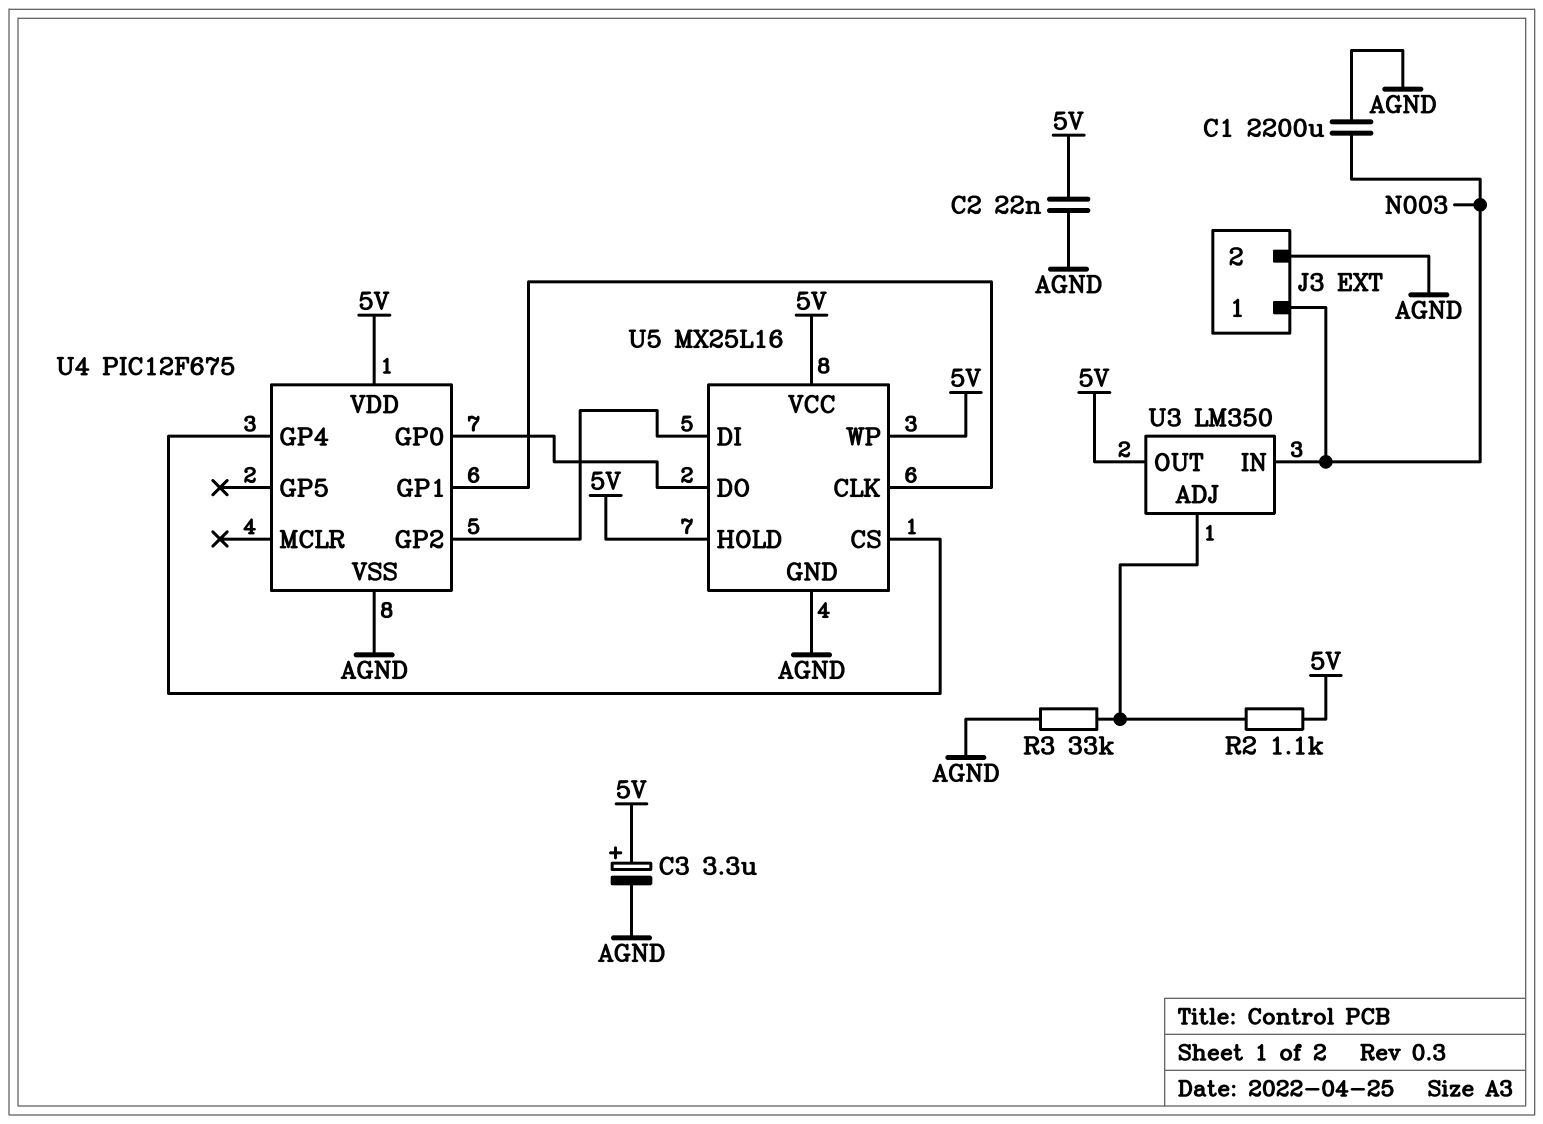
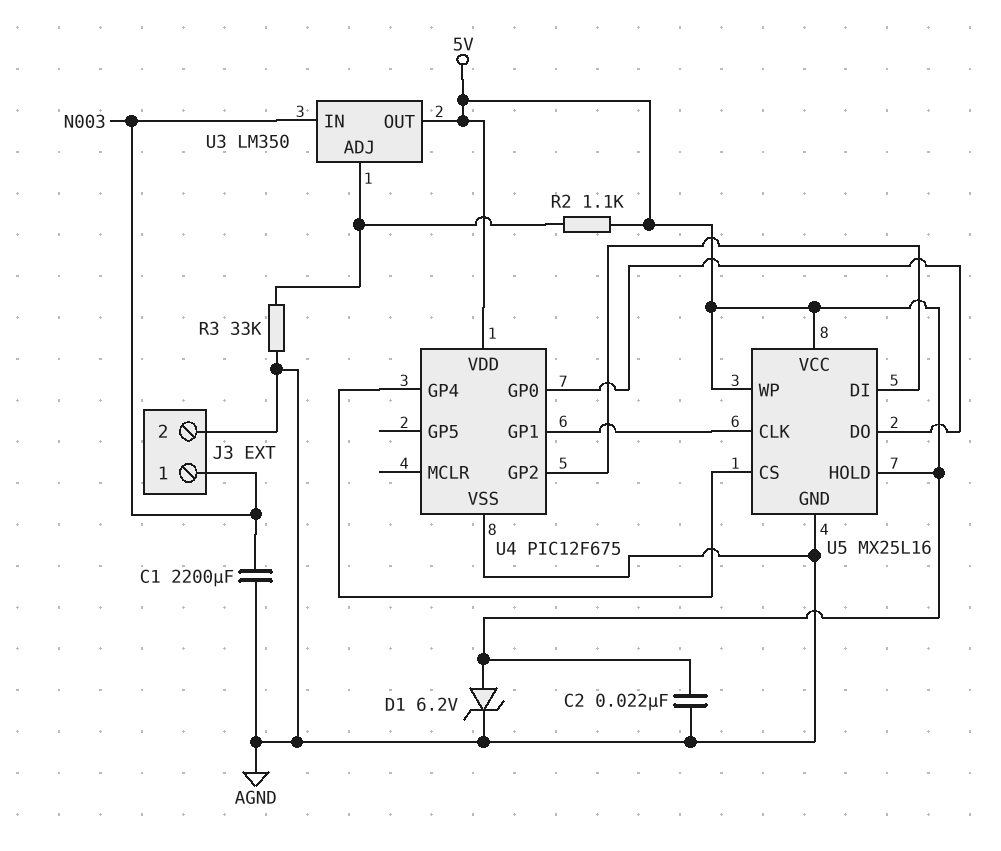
C3: 3.3uF (plus 5V, minus AGND) -> none
D1: none -> zener 6.2V (A 5V, K AGND)

